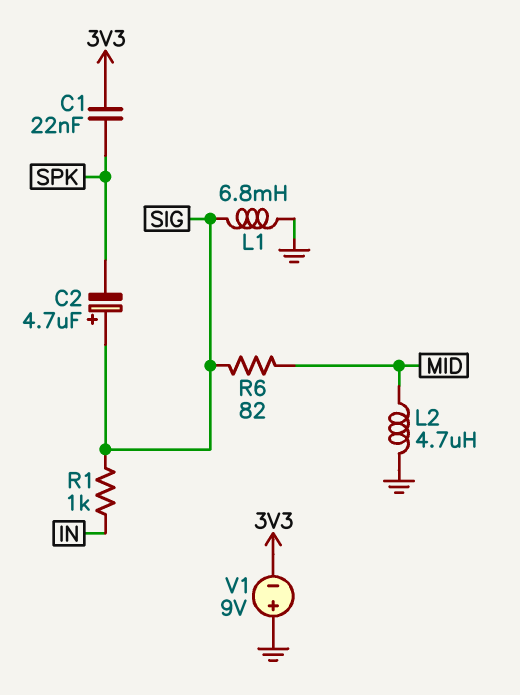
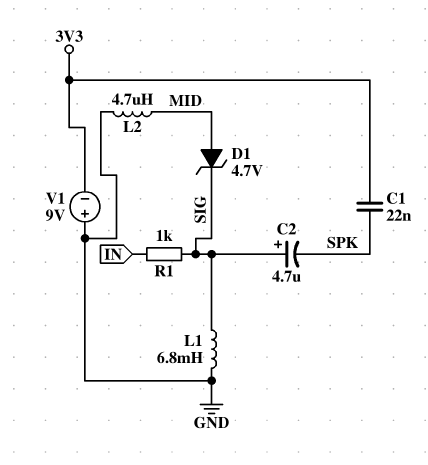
D1: none -> zener 4.7V (A MID, K SIG)
R6: 82 (MID, SIG) -> none

